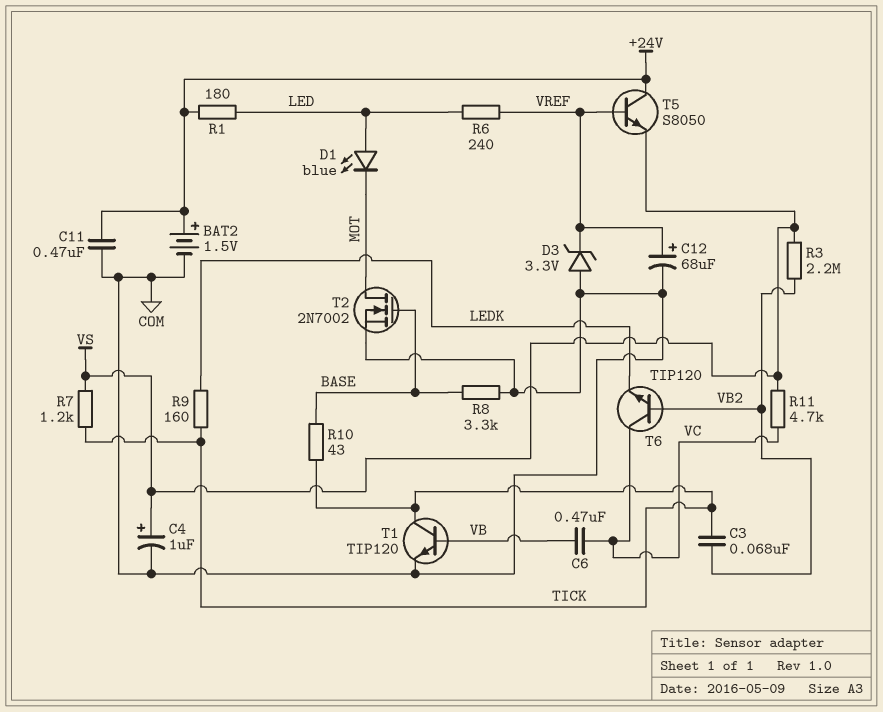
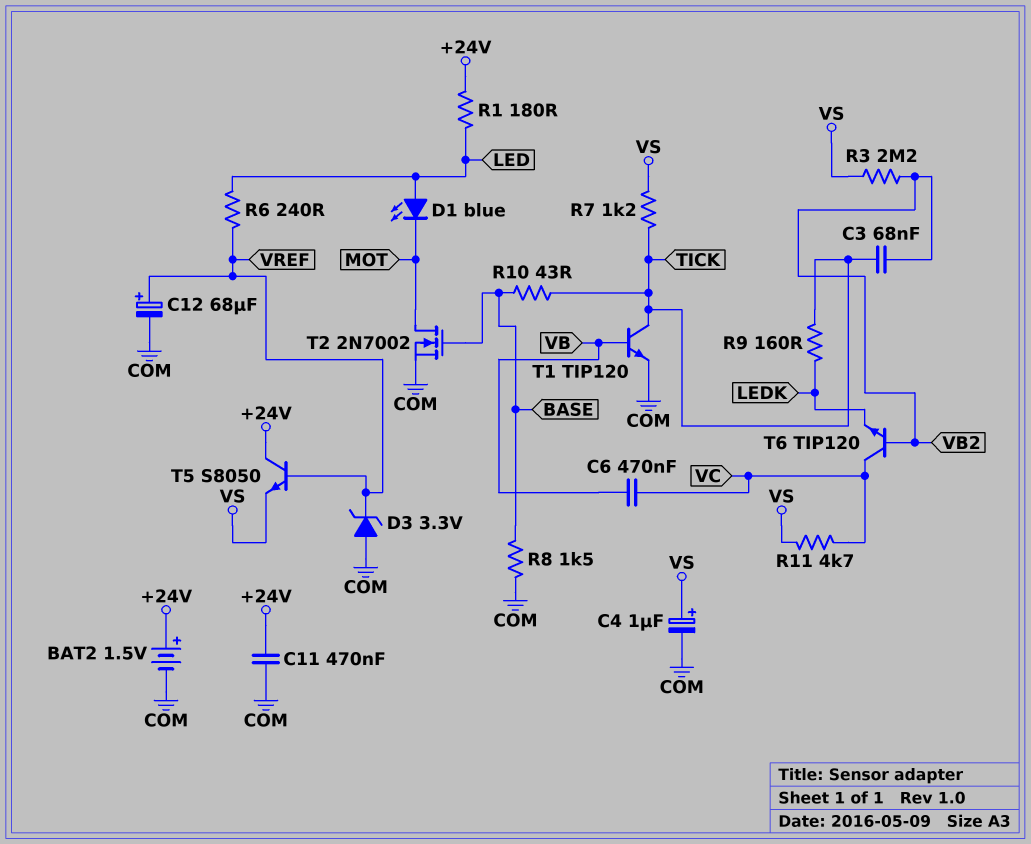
R8: 3.3k (BASE, COM) -> 1.5k (BASE, COM)

